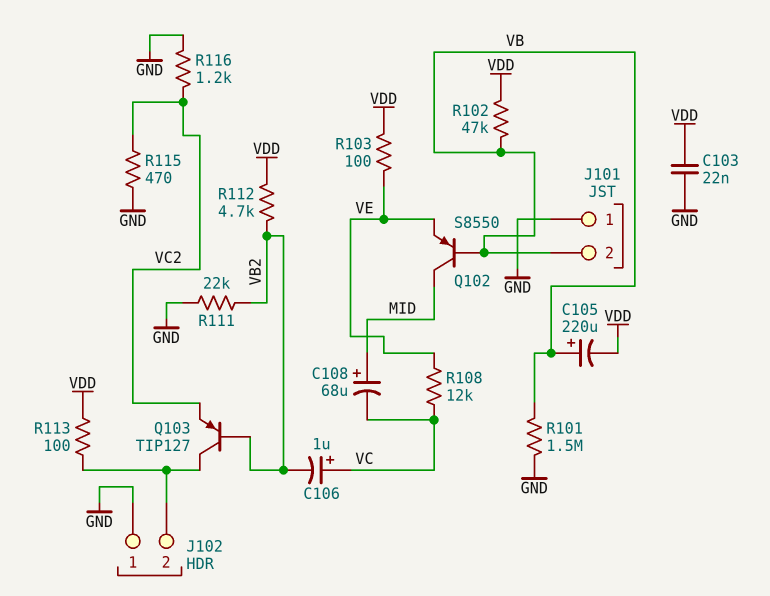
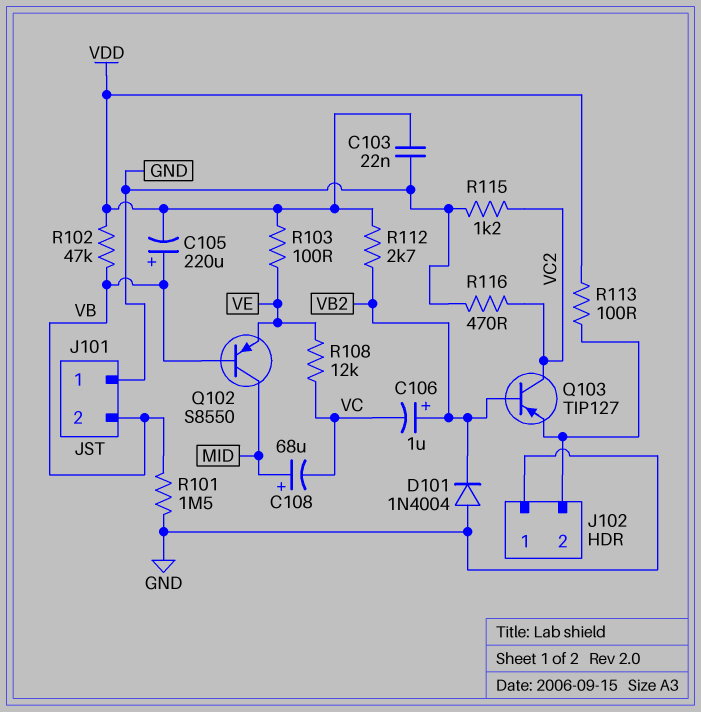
C106: 1uF (plus VC, minus VB2) -> 1uF (plus VB2, minus VC)
D101: none -> diode 1N4004 (A GND, K VB2)
Q103: PNP TIP127 (B VB2, C J102/2, E VC2) -> PNP TIP127 (B VB2, C VC2, E J102/2)
R111: 22k (GND, VB2) -> none
R112: 4.7k (VB2, VDD) -> 2.7k (VB2, VDD)
R115: 470 (GND, VC2) -> 1.2k (GND, VC2)
R116: 1.2k (GND, VC2) -> 470 (GND, VC2)

